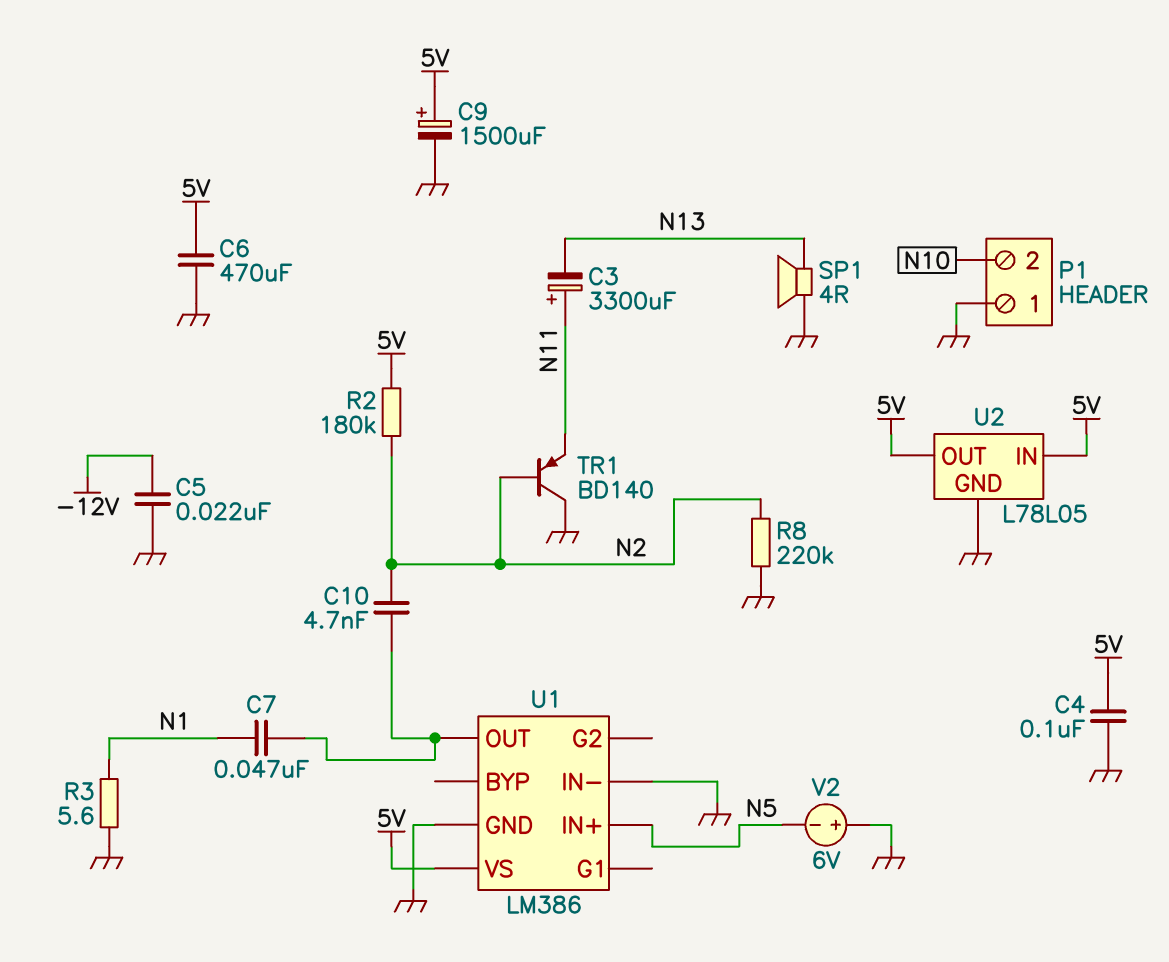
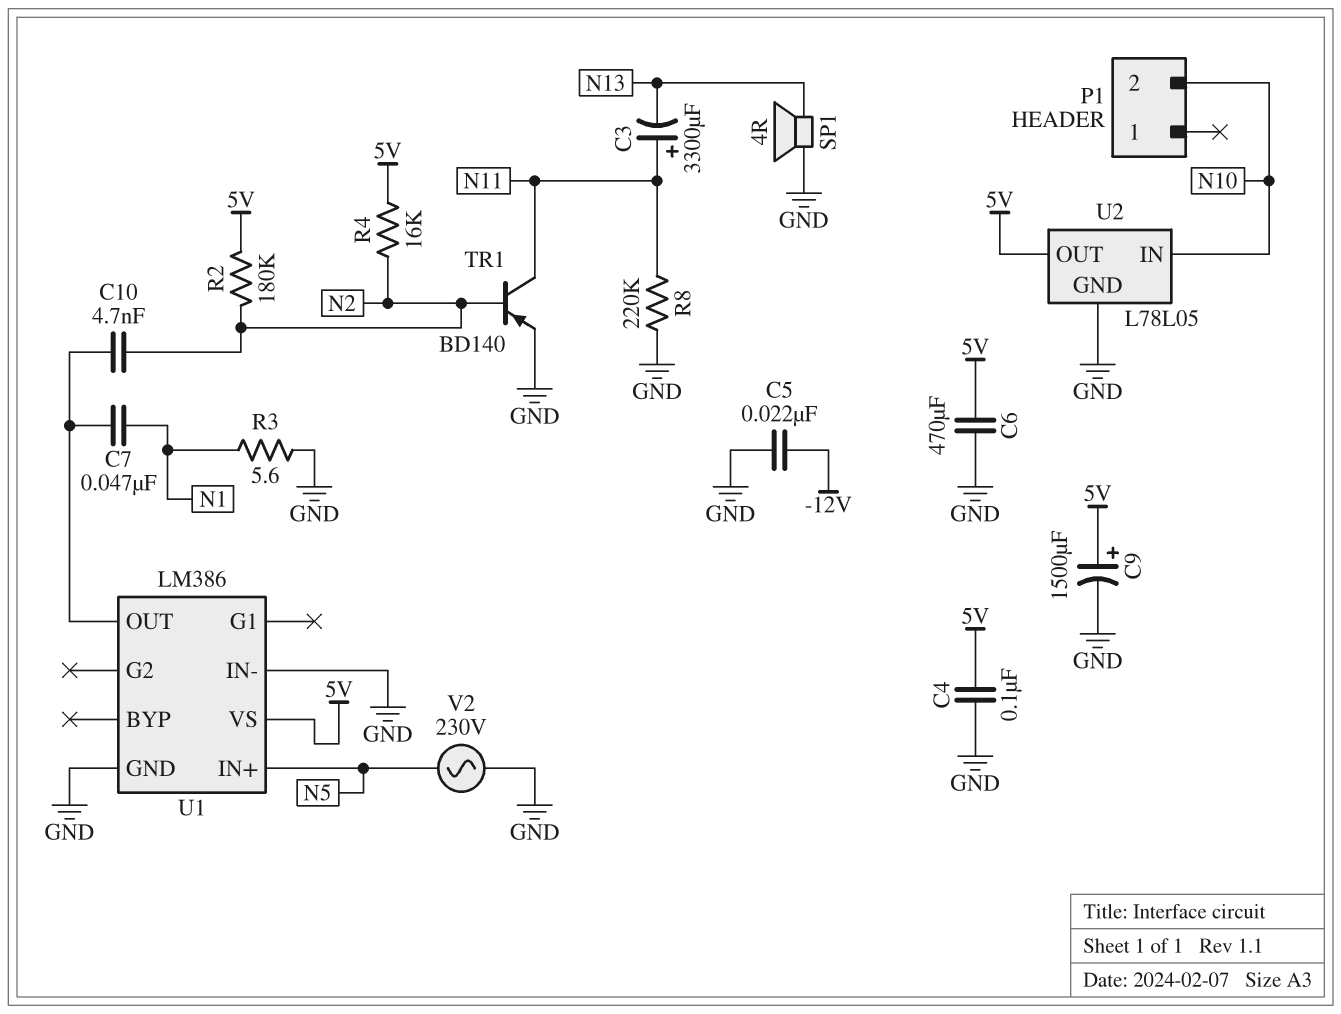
P1 pin 1: GND -> none
R4: none -> 16k (5V, N2)
R8: 220k (GND, N2) -> 220k (GND, N11)
TR1: PNP BD140 (B N2, C GND, E N11) -> PNP BD140 (B N2, C N11, E GND)
U2 pin IN: 5V -> N10
V2: 6V (plus GND, minus N5) -> AC 230V (GND, N5)

